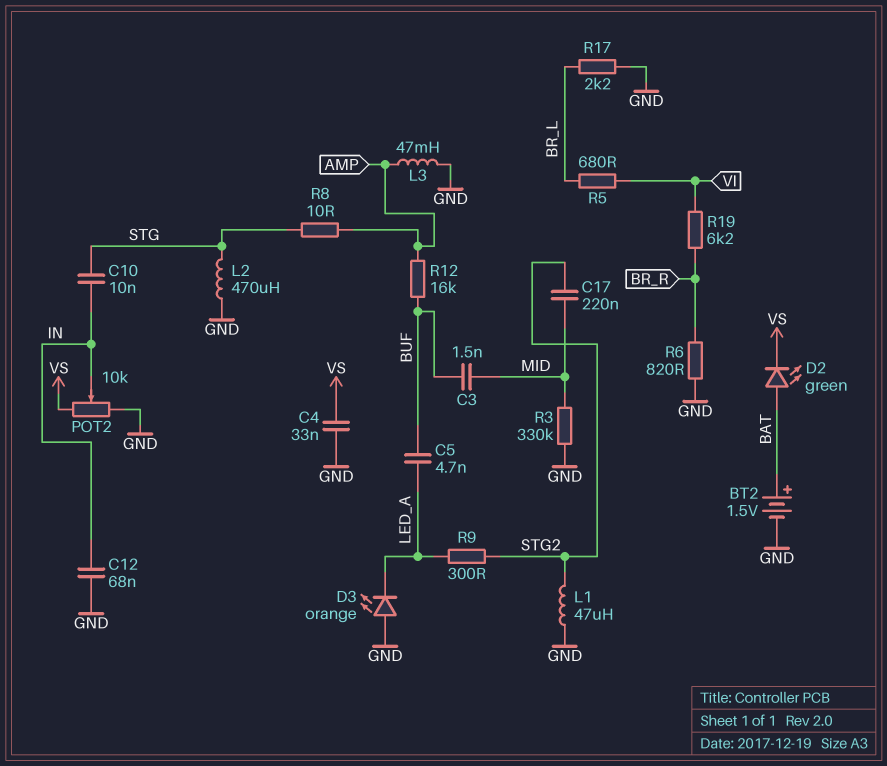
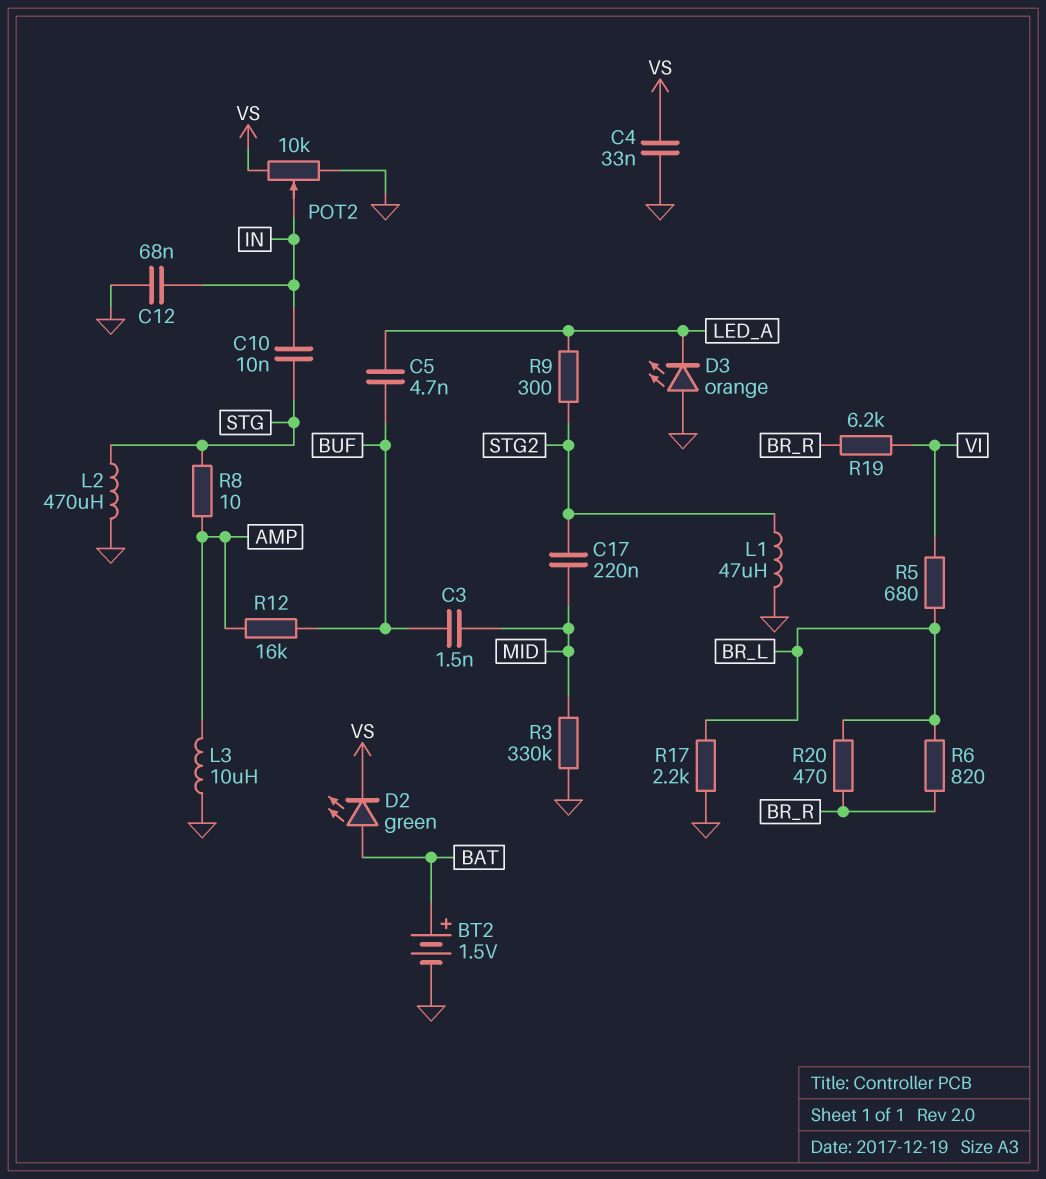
L3: 47mH (AMP, GND) -> 10uH (AMP, GND)
R6: 820 (BR_R, GND) -> 820 (BR_L, BR_R)
R20: none -> 470 (BR_L, BR_R)

